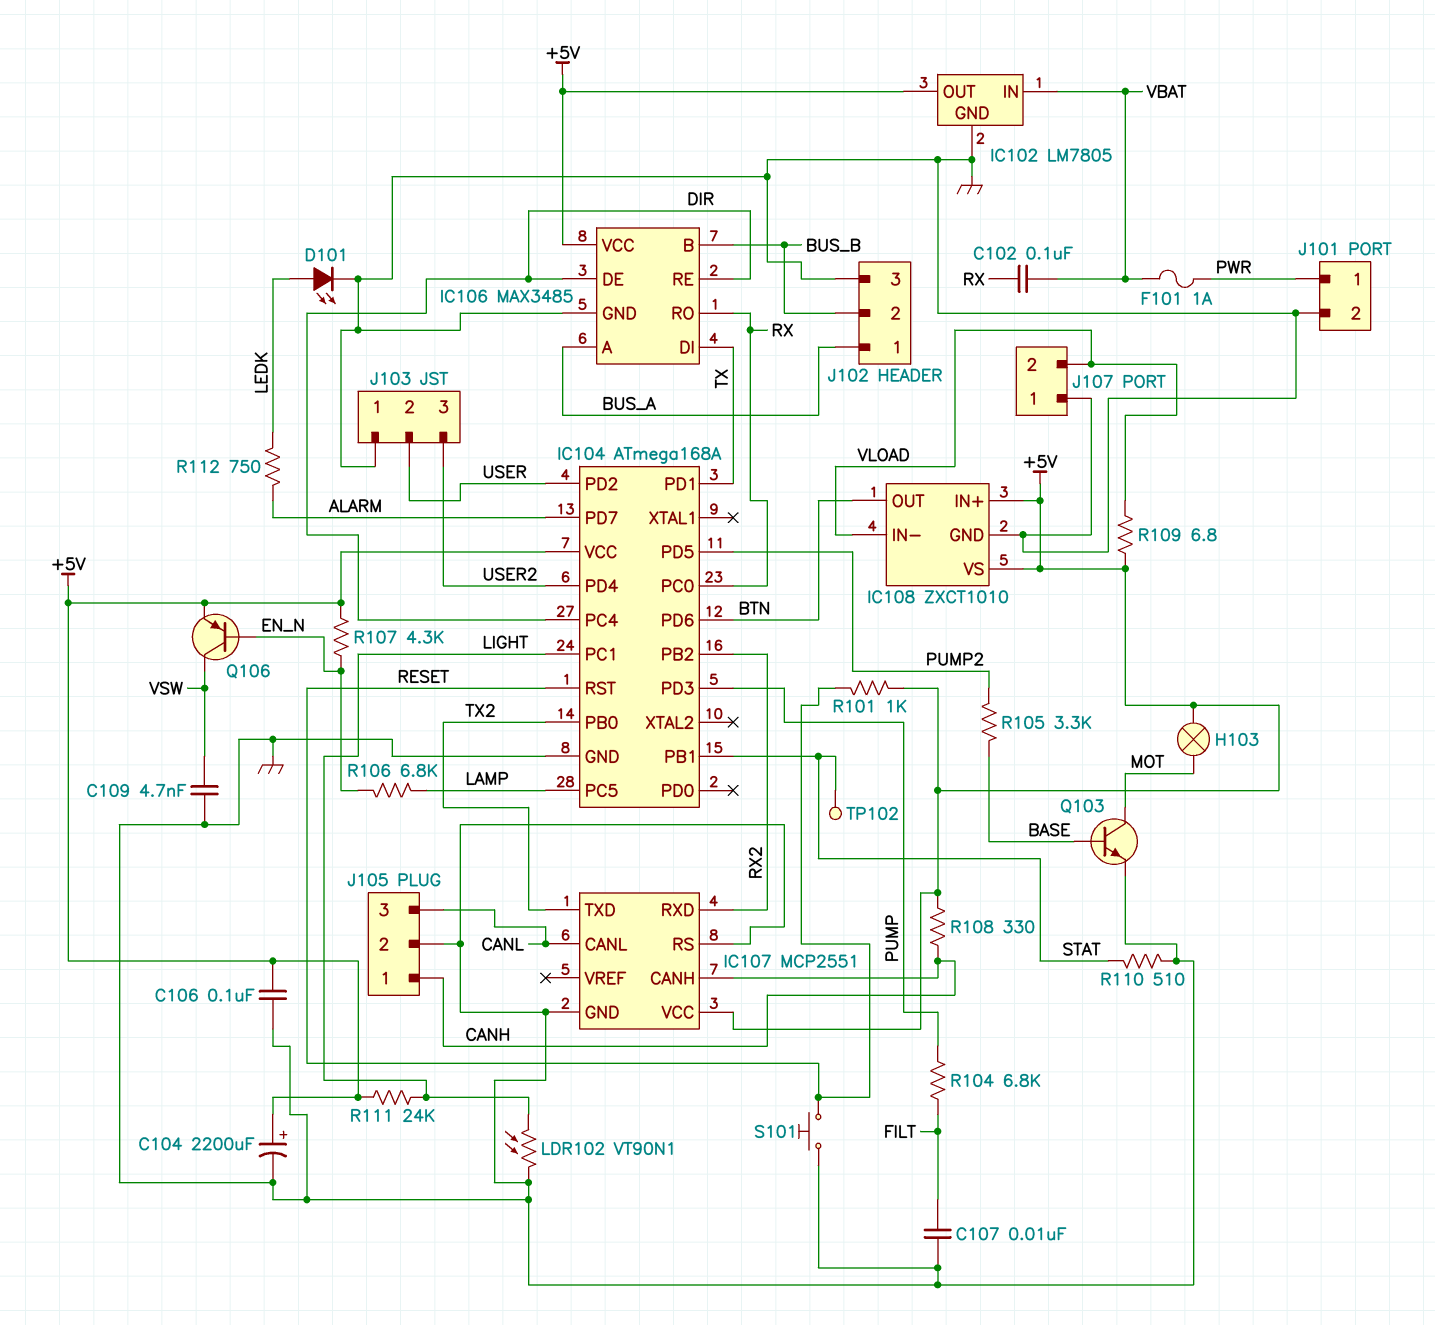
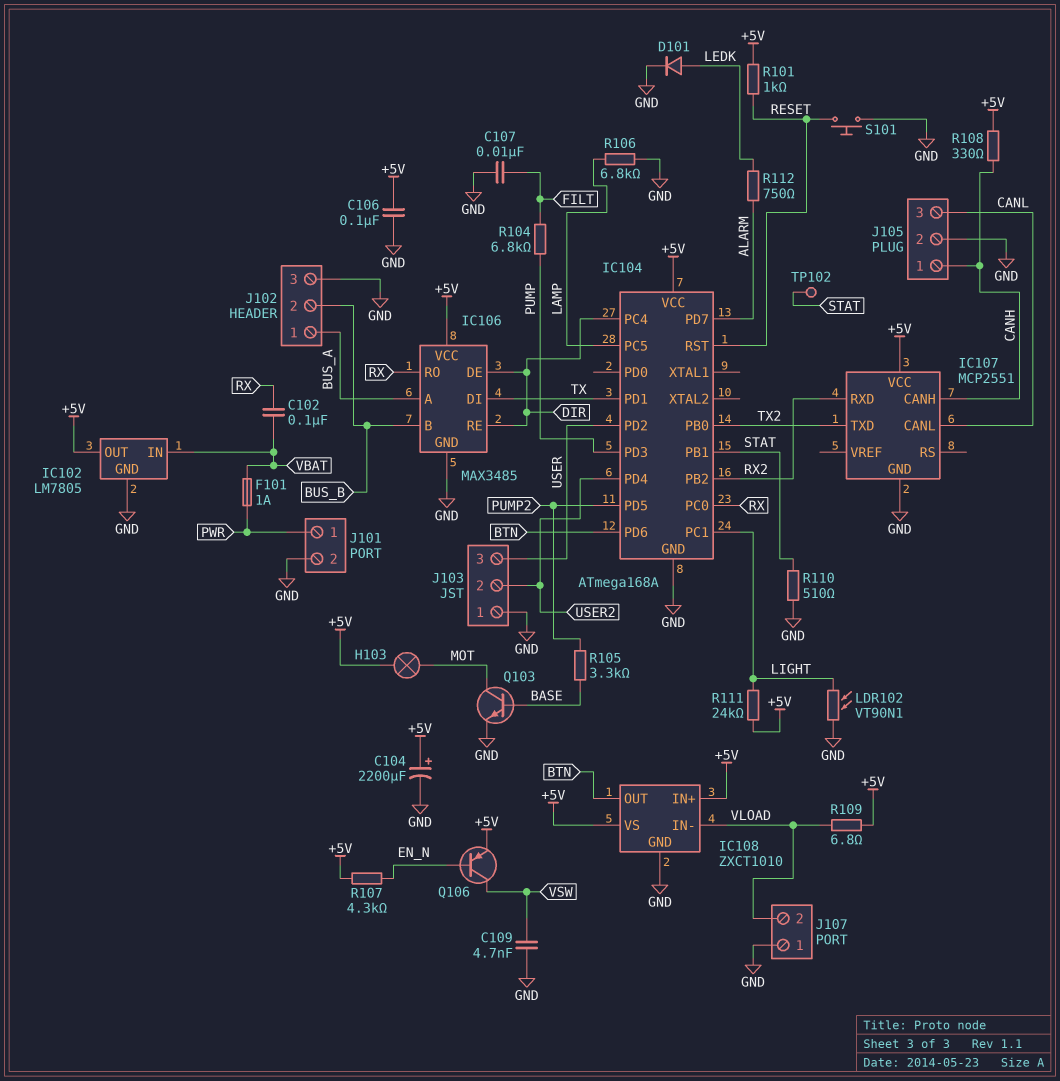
D101: LED (A LEDK, K GND) -> diode (A LEDK, K GND)
IC107 pin RS: GND -> none
J103 pin 2: USER -> USER2
J103 pin 3: USER2 -> USER
R106: 6.8k (EN_N, LAMP) -> 6.8k (GND, LAMP)

